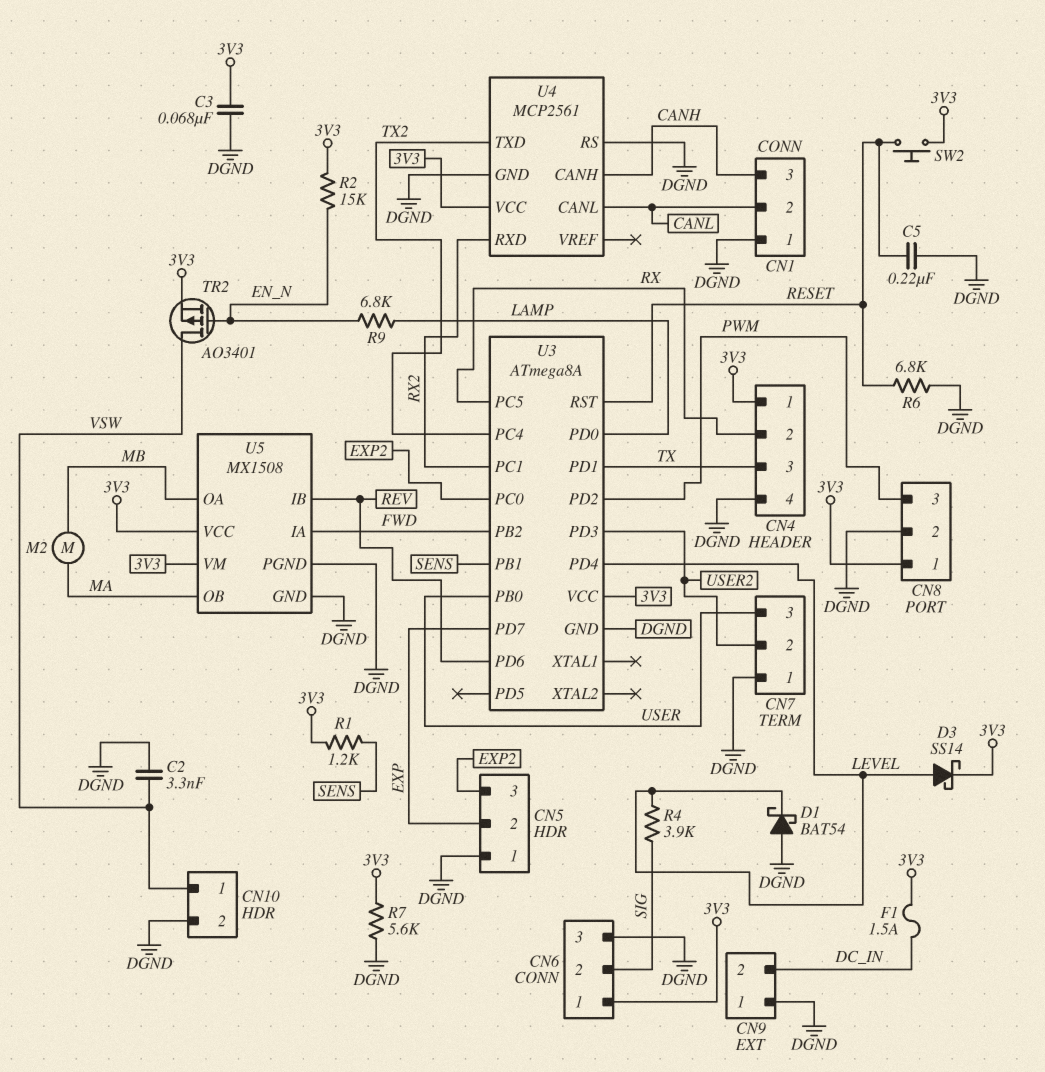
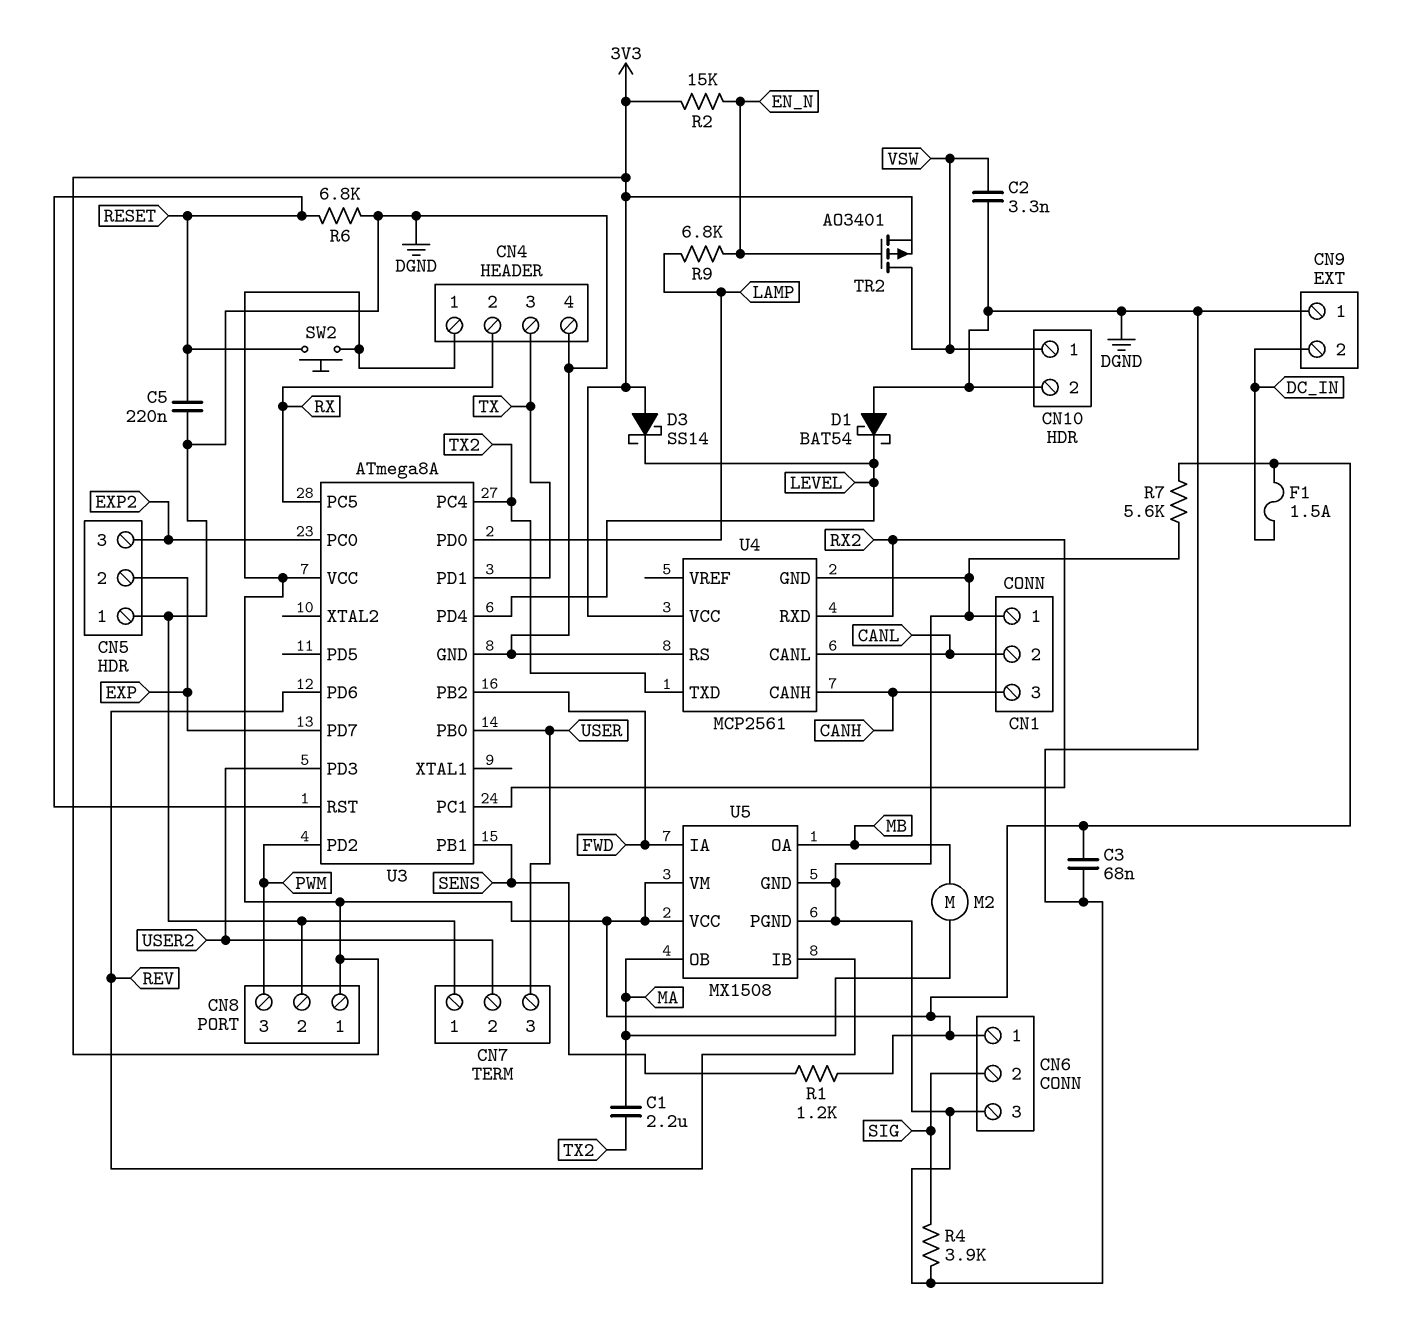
C1: none -> 2.2uF (MA, TX2)
D3: schottky SS14 (A LEVEL, K 3V3) -> schottky SS14 (A 3V3, K LEVEL)
R4: 3.9k (LEVEL, SIG) -> 3.9k (DGND, SIG)

